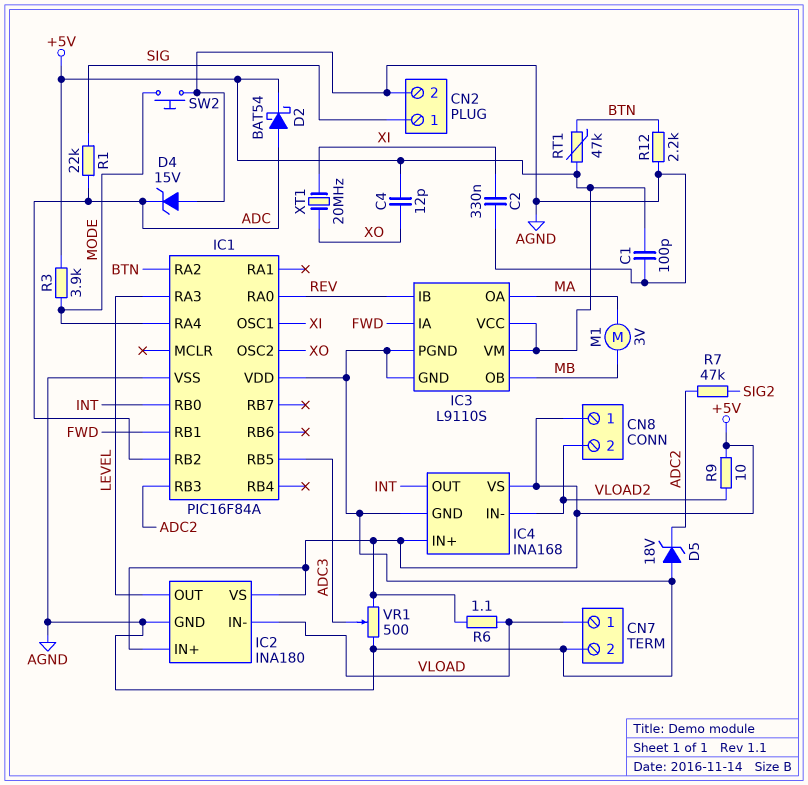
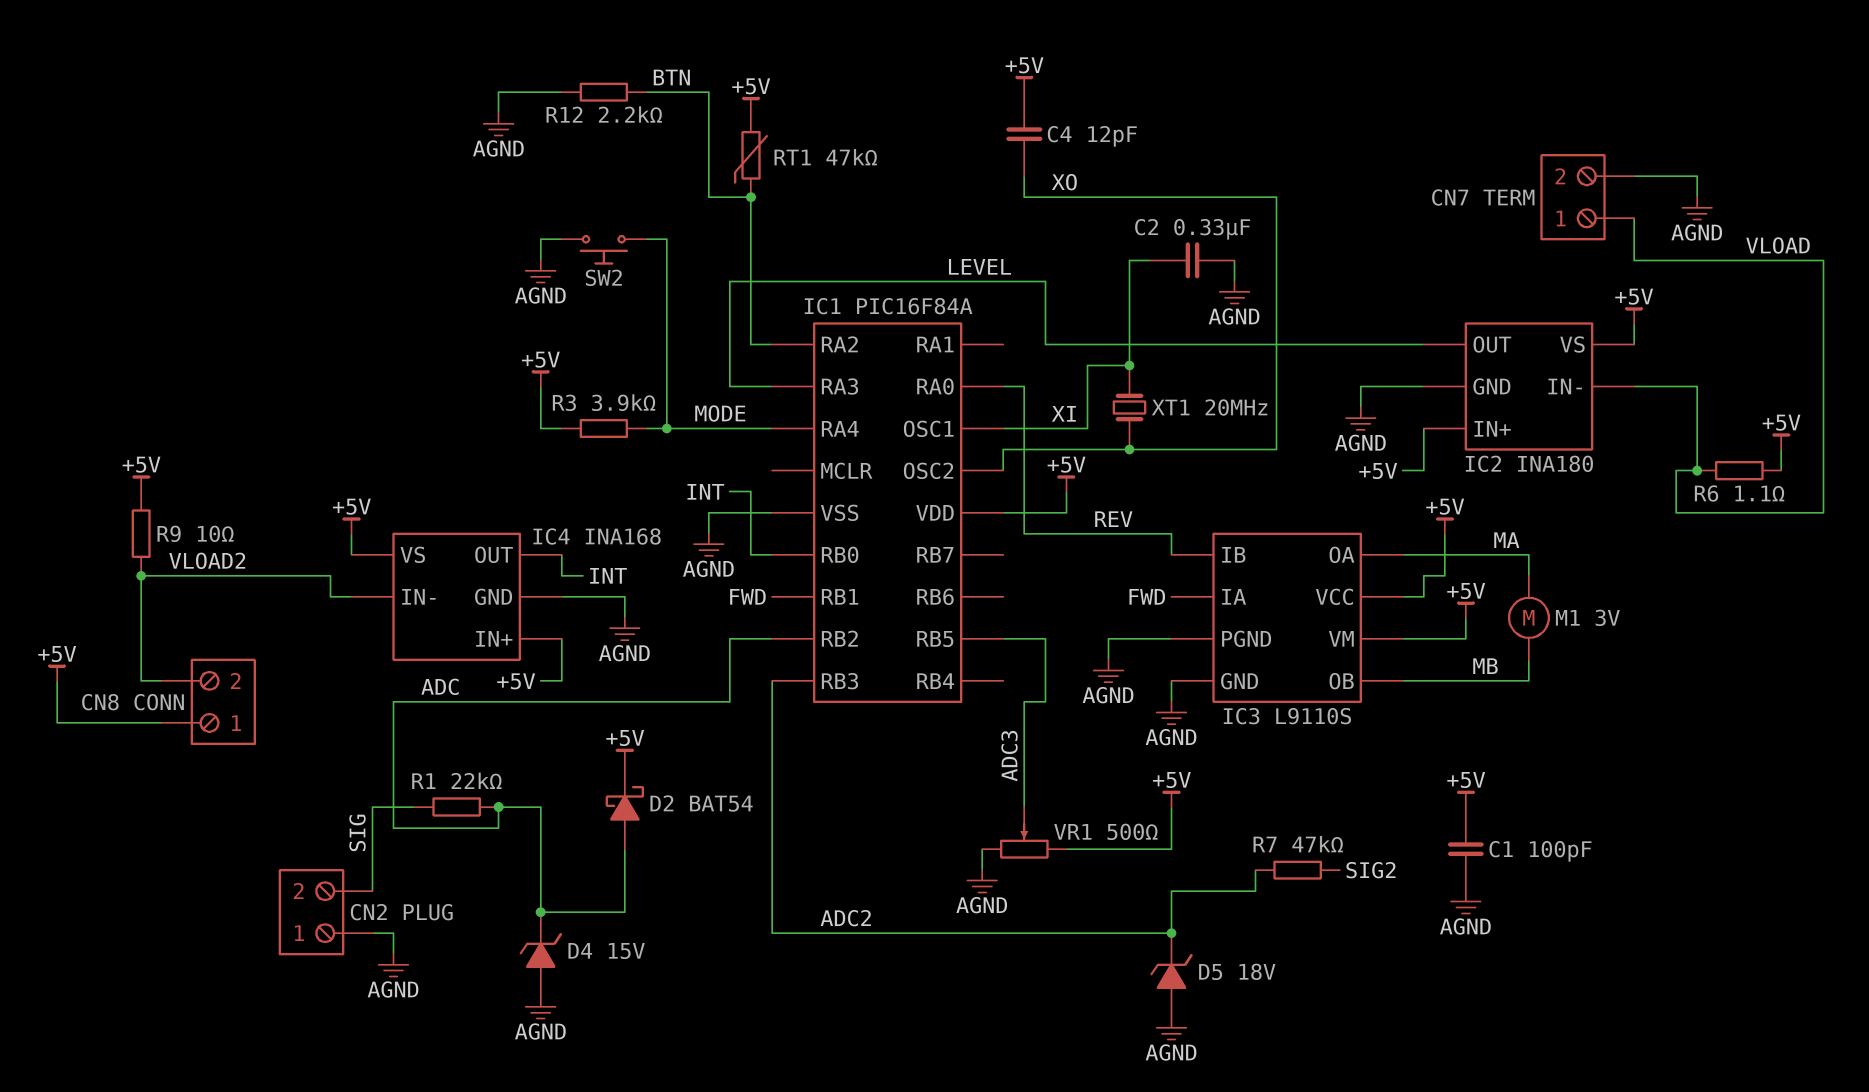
CN2 pin 1: SIG -> AGND
CN2 pin 2: AGND -> SIG
IC1 pin VDD: AGND -> +5V

